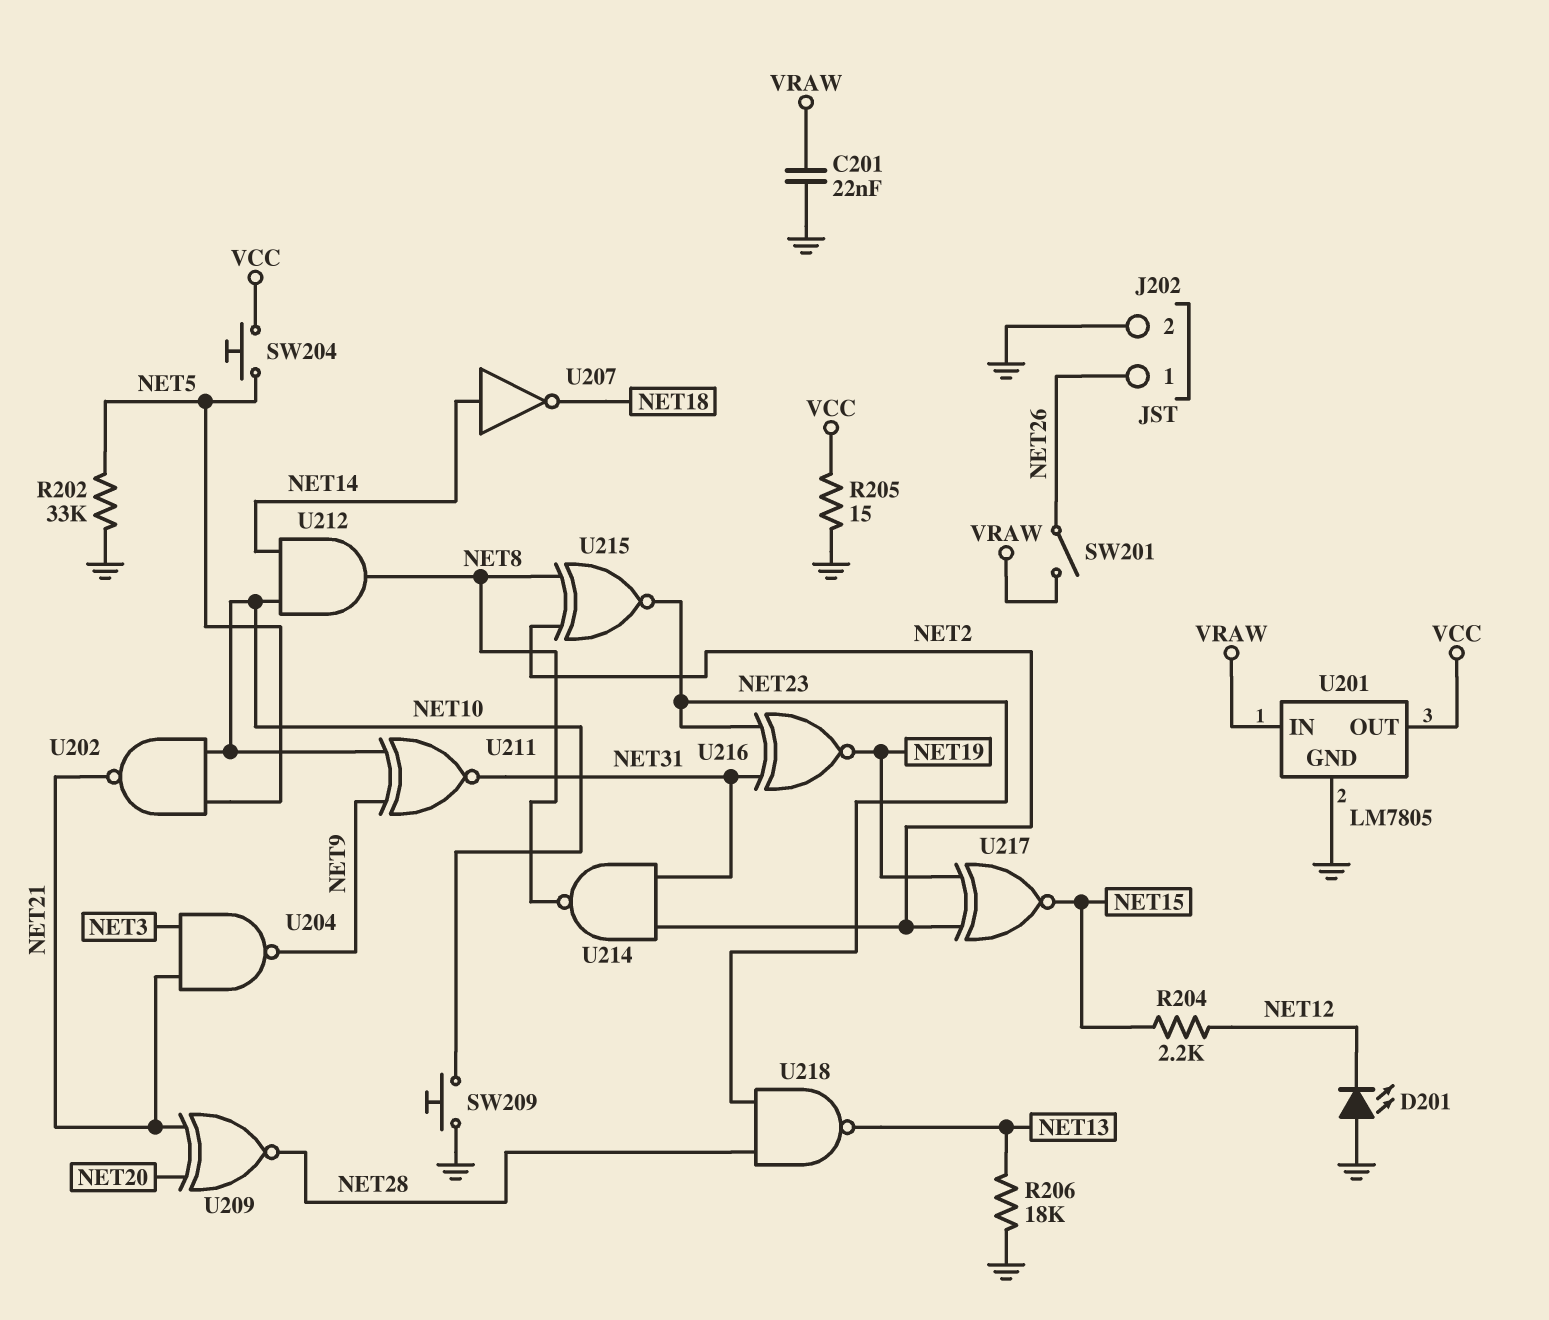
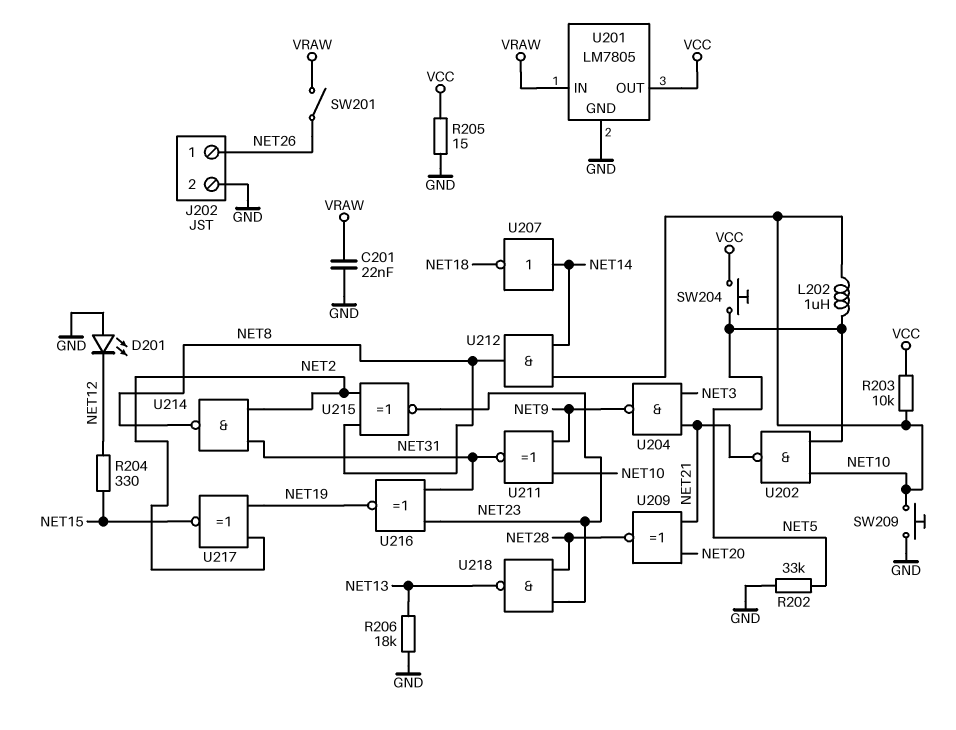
L202: none -> 1uH (NET5, NET10)
R203: none -> 10k (NET10, VCC)
R204: 2.2k (NET12, NET15) -> 330 (NET12, NET15)

